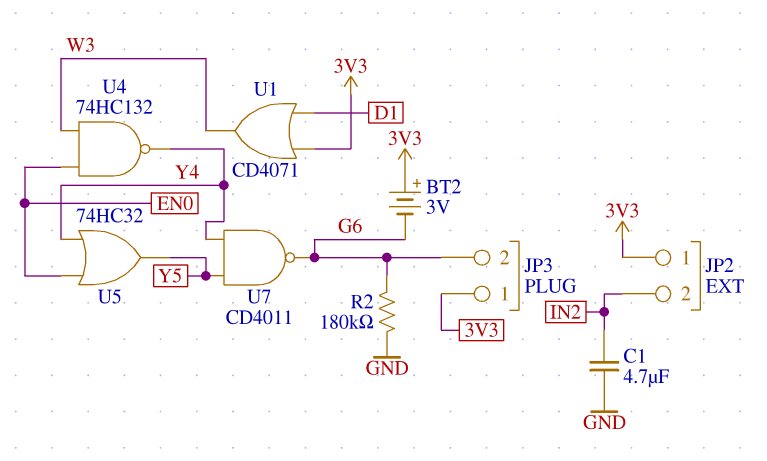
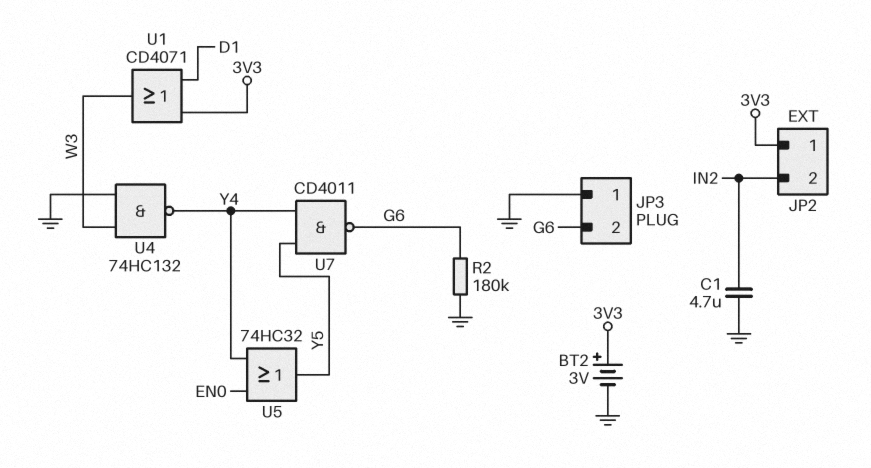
BT2: 3V (plus 3V3, minus G6) -> 3V (plus 3V3, minus GND)
JP3 pin 1: 3V3 -> GND
U4: NAND 74HC132 (in EN0, in W3, out Y4) -> NAND 74HC132 (in GND, in W3, out Y4)

